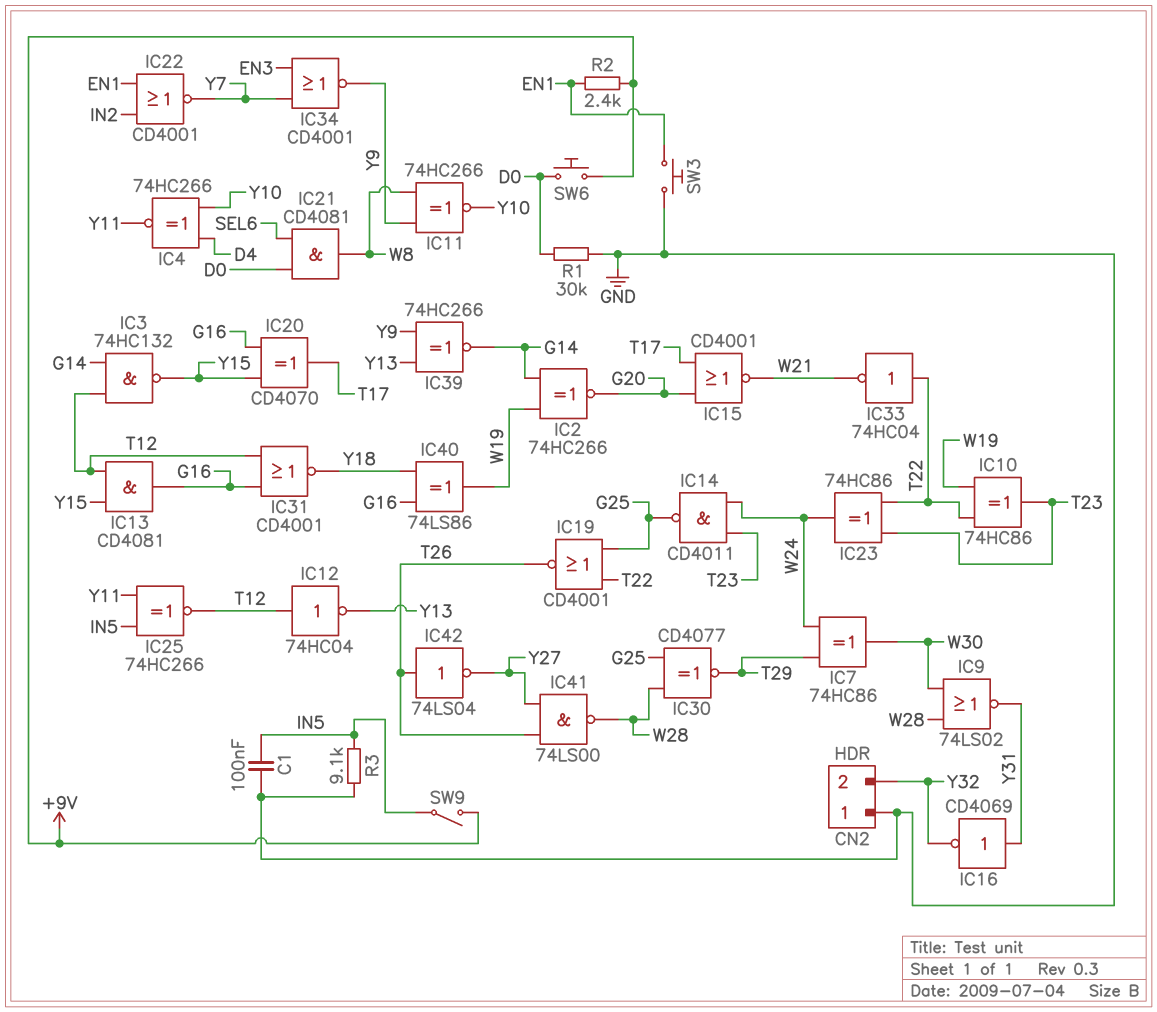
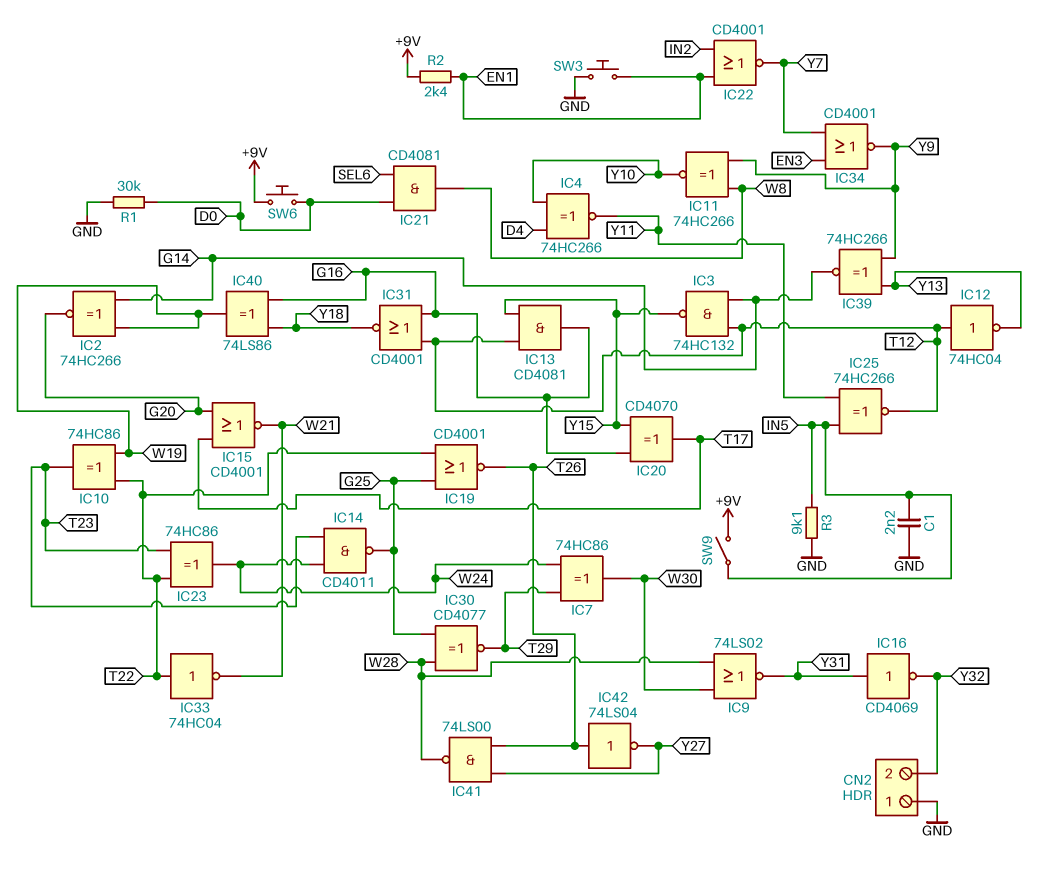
C1: 100nF (GND, IN5) -> 2.2nF (GND, IN5)

